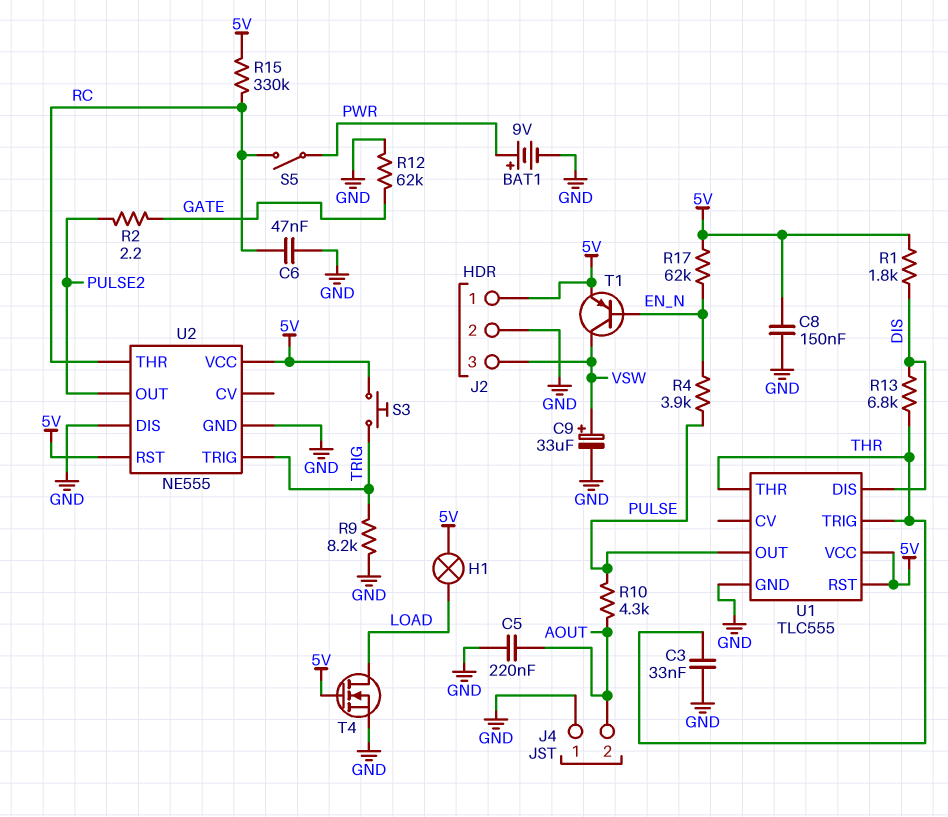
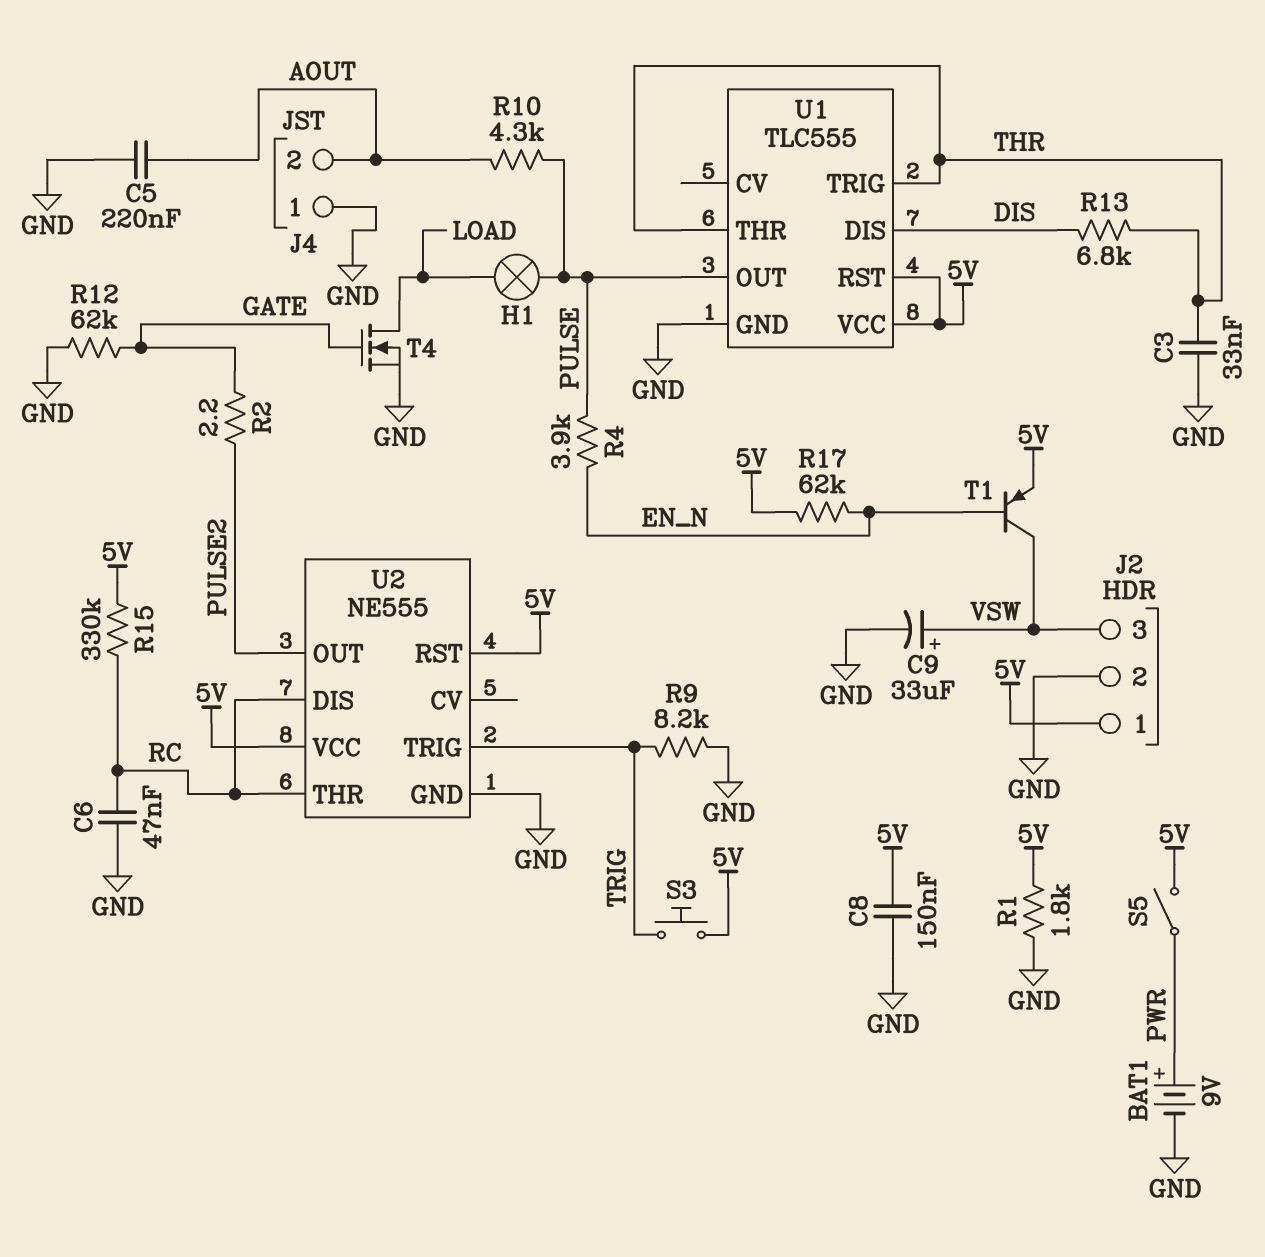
H1: lamp (5V, LOAD) -> lamp (LOAD, PULSE)
R1: 1.8k (5V, DIS) -> 1.8k (5V, GND)
S5: switch (PWR, RC) -> switch (5V, PWR)
T4: NMOS (G 5V, D LOAD, S GND) -> NMOS (G GATE, D LOAD, S GND)
U2 pin DIS: GND -> RC

